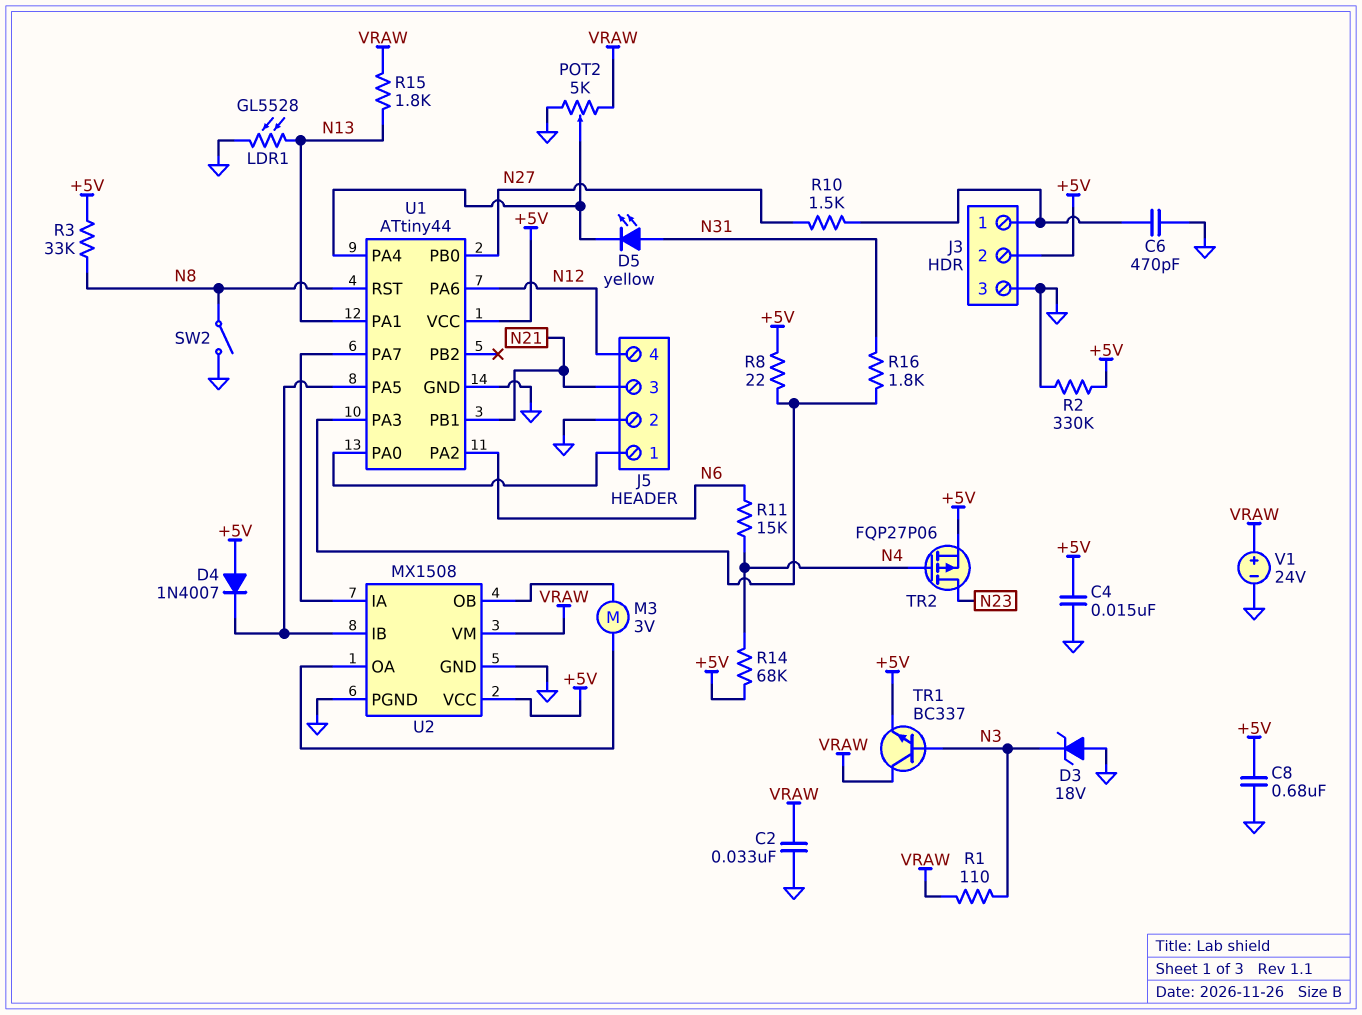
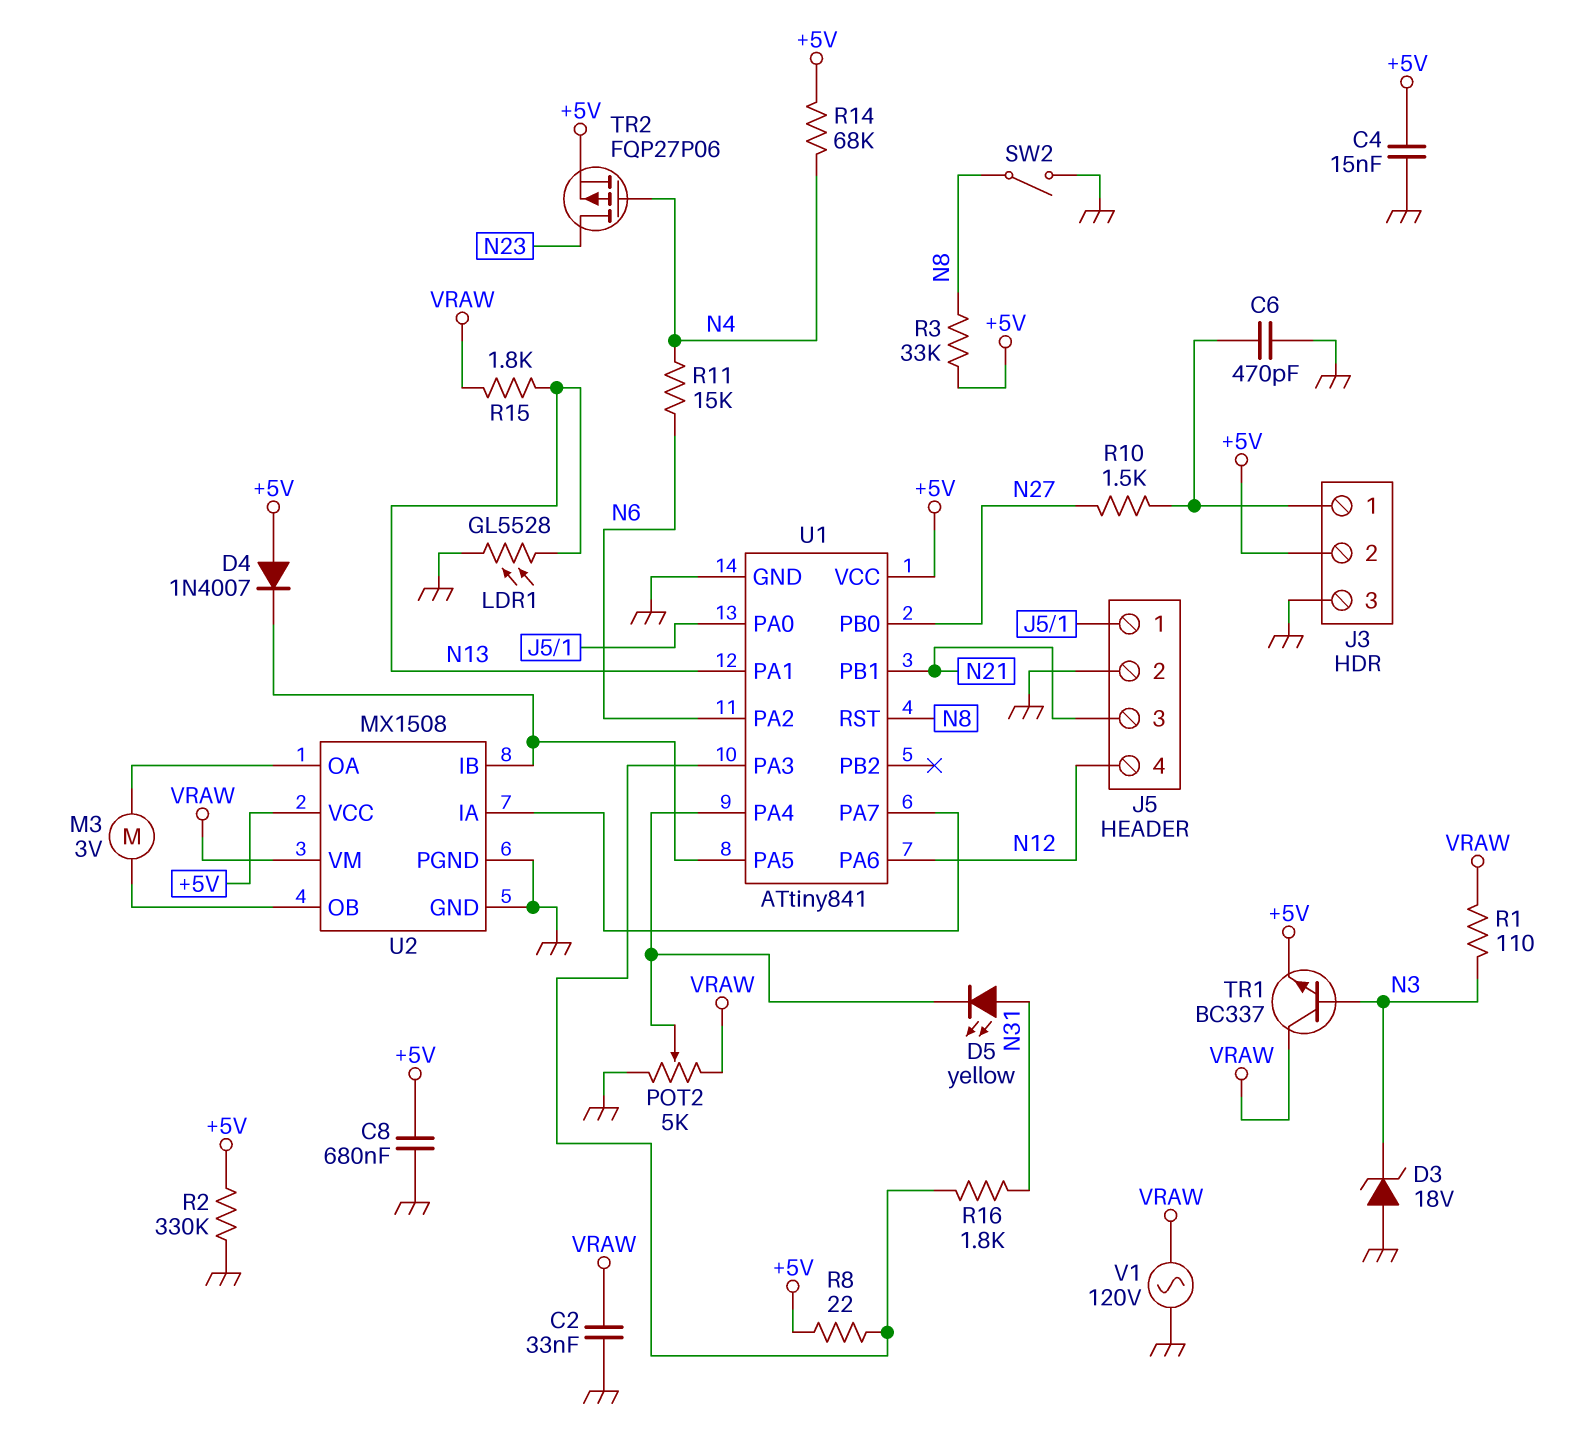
U1: ATtiny44 -> ATtiny841
V1: 24V (plus VRAW, minus GND) -> AC 120V (GND, VRAW)

